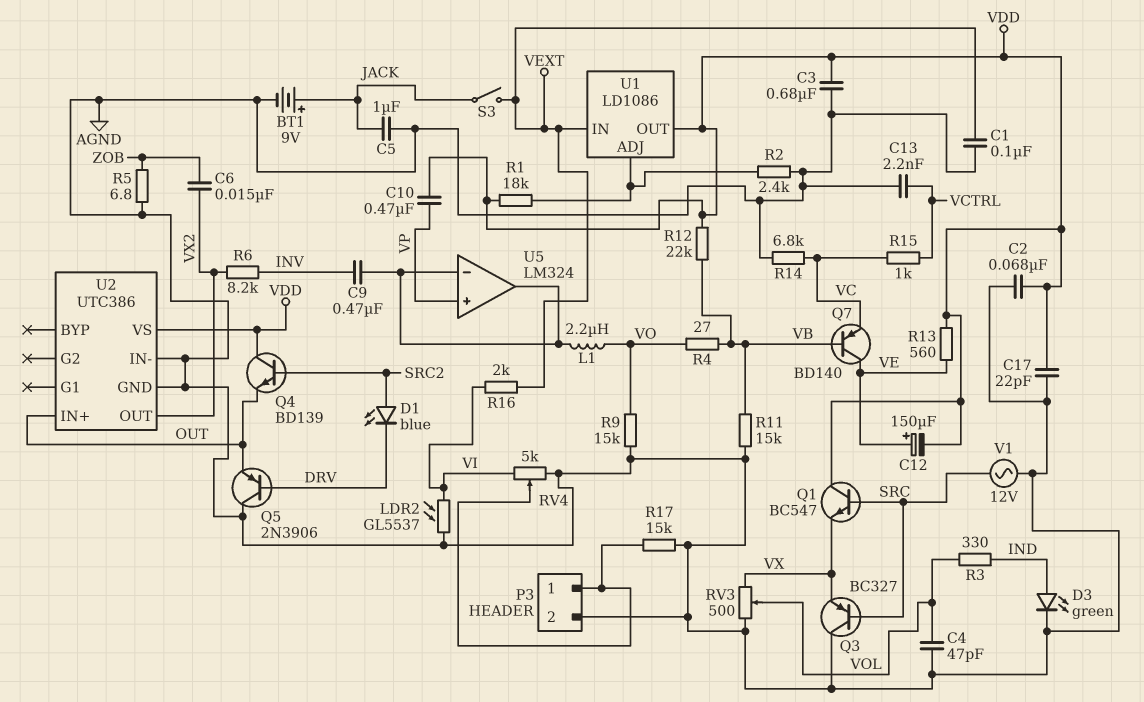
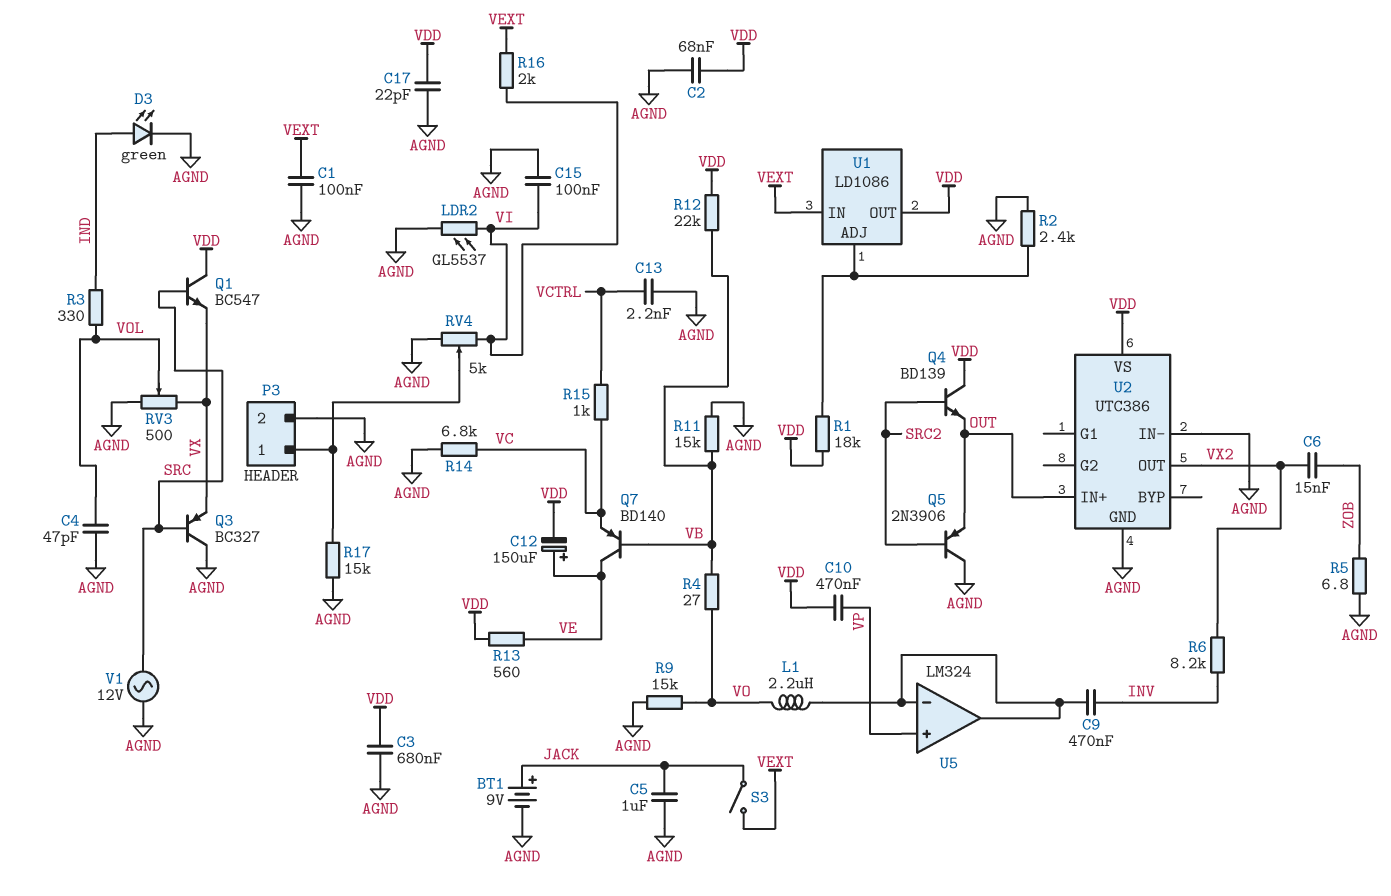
C15: none -> 100nF (AGND, VI)
D1: LED blue (A SRC2, K DRV) -> none
Q5: PNP 2N3906 (B DRV, C AGND, E OUT) -> PNP 2N3906 (B SRC2, C AGND, E OUT)

